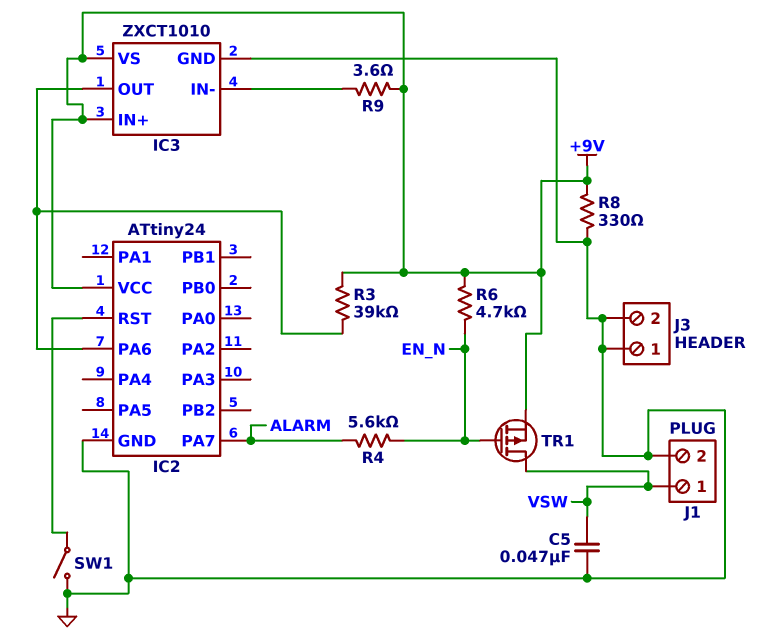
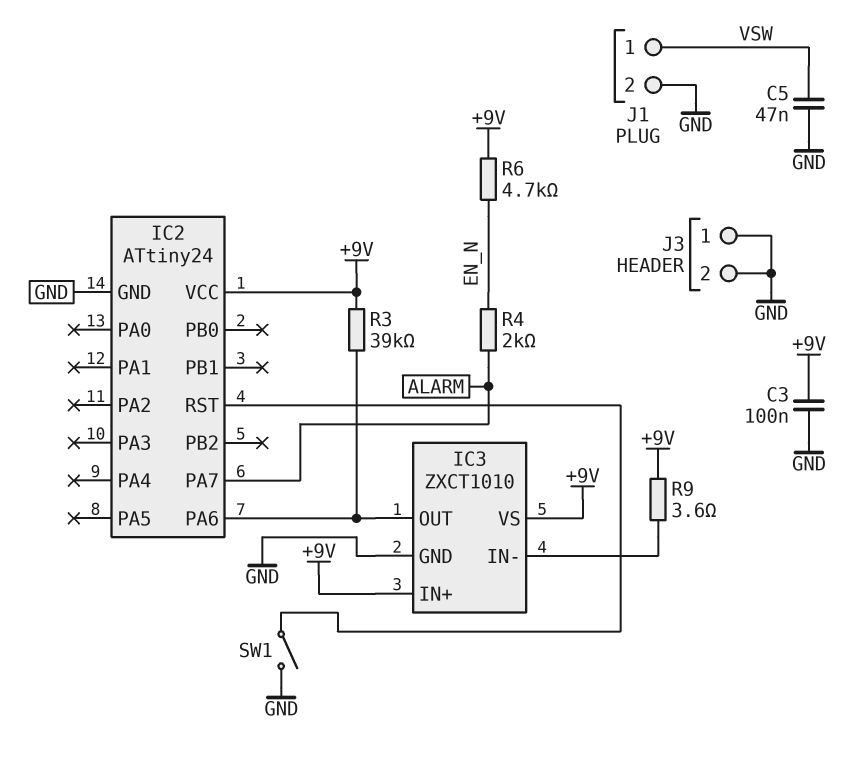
C3: none -> 100nF (+9V, GND)
R4: 5.6k (ALARM, EN_N) -> 2k (ALARM, EN_N)
R8: 330 (+9V, GND) -> none
TR1: PMOS (G EN_N, D VSW, S +9V) -> none

